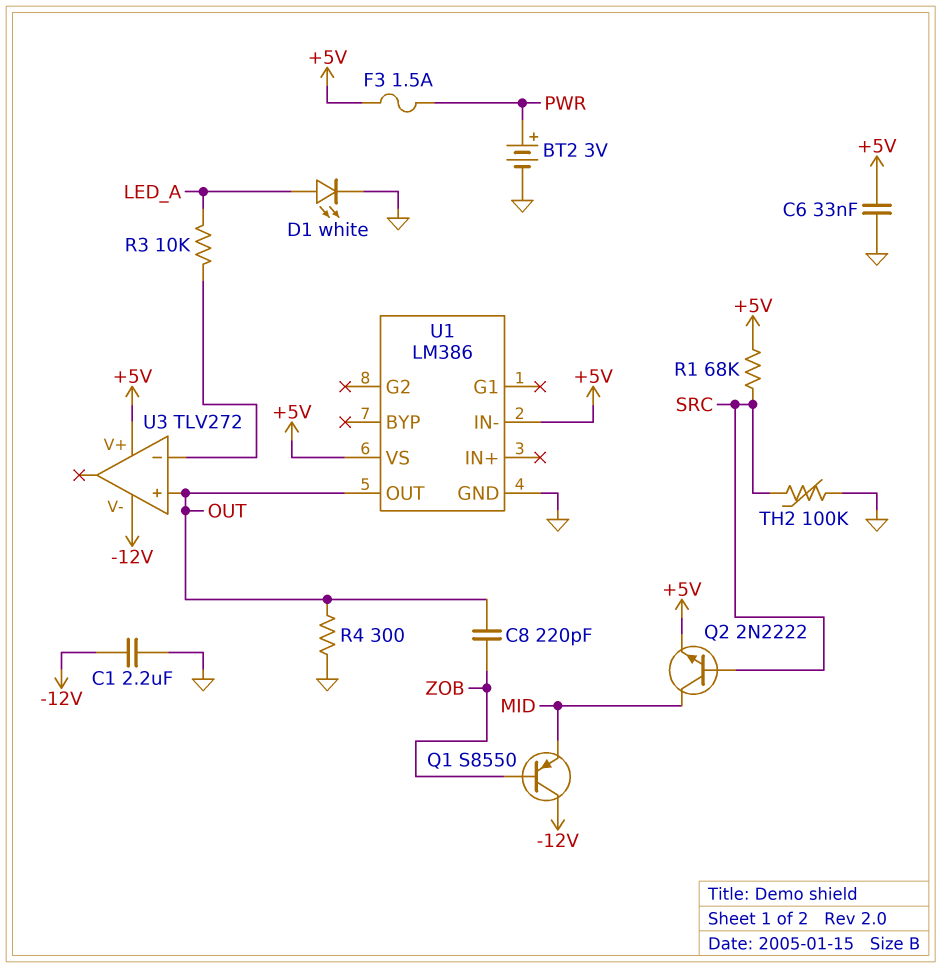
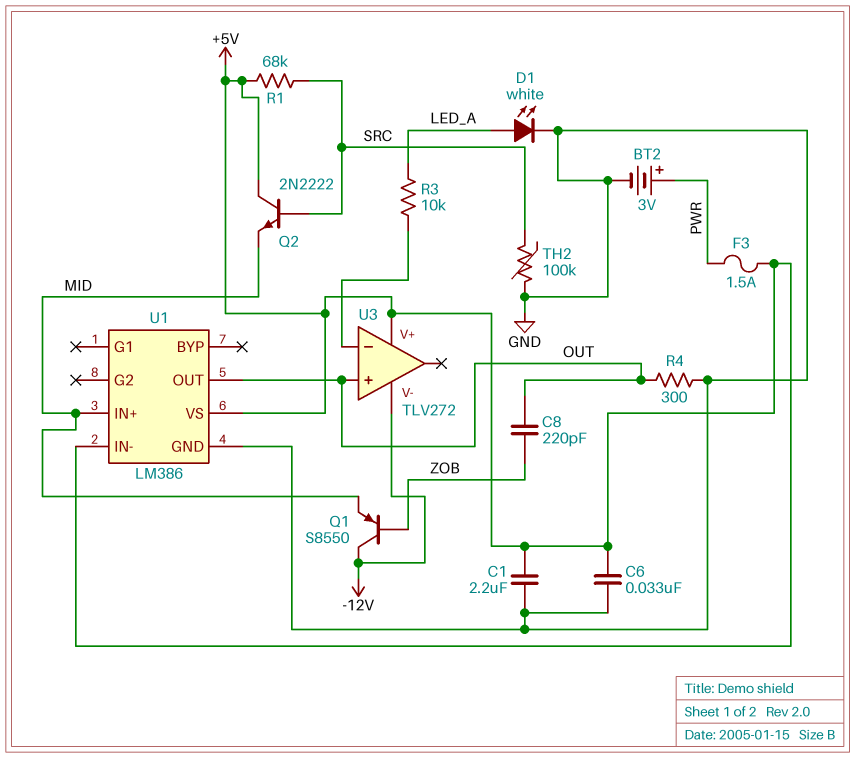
C1: 2.2uF (-12V, GND) -> 2.2uF (+5V, GND)
Q2: NPN 2N2222 (B SRC, C MID, E +5V) -> NPN 2N2222 (B SRC, C +5V, E MID)
U1 pin IN+: none -> MID

